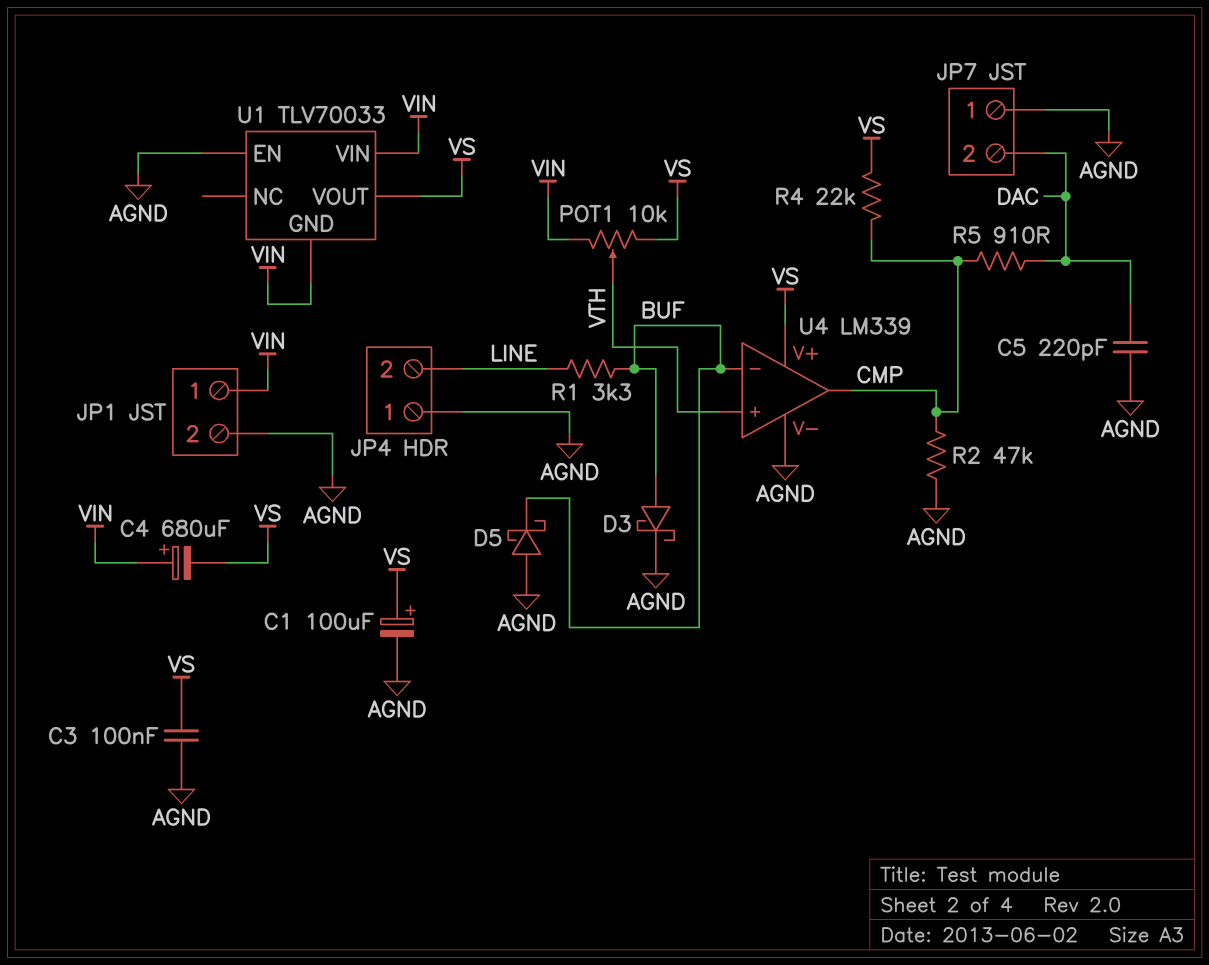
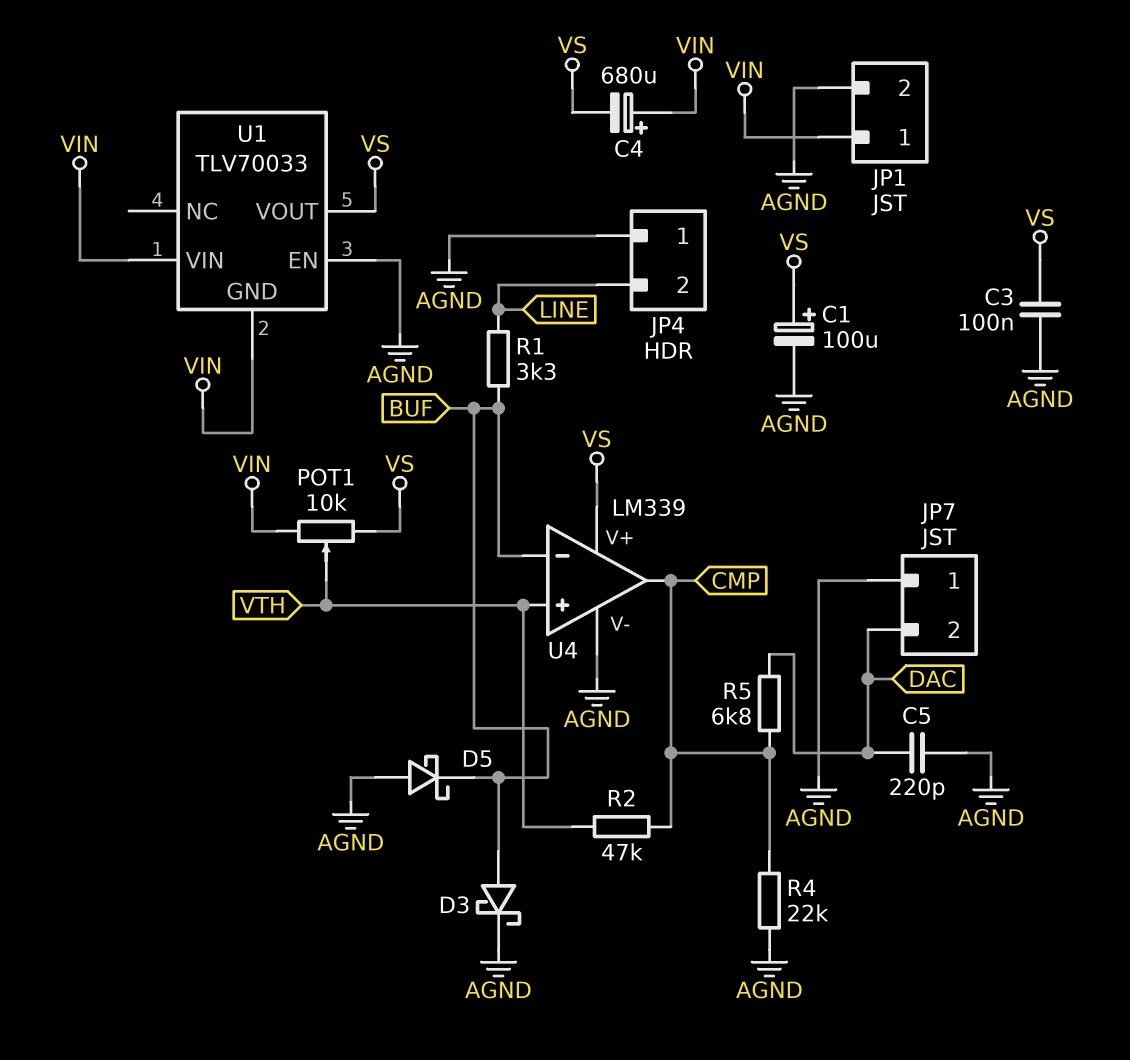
R2: 47k (AGND, CMP) -> 47k (CMP, VTH)
R4: 22k (CMP, VS) -> 22k (AGND, CMP)
R5: 910 (CMP, DAC) -> 6.8k (CMP, DAC)

